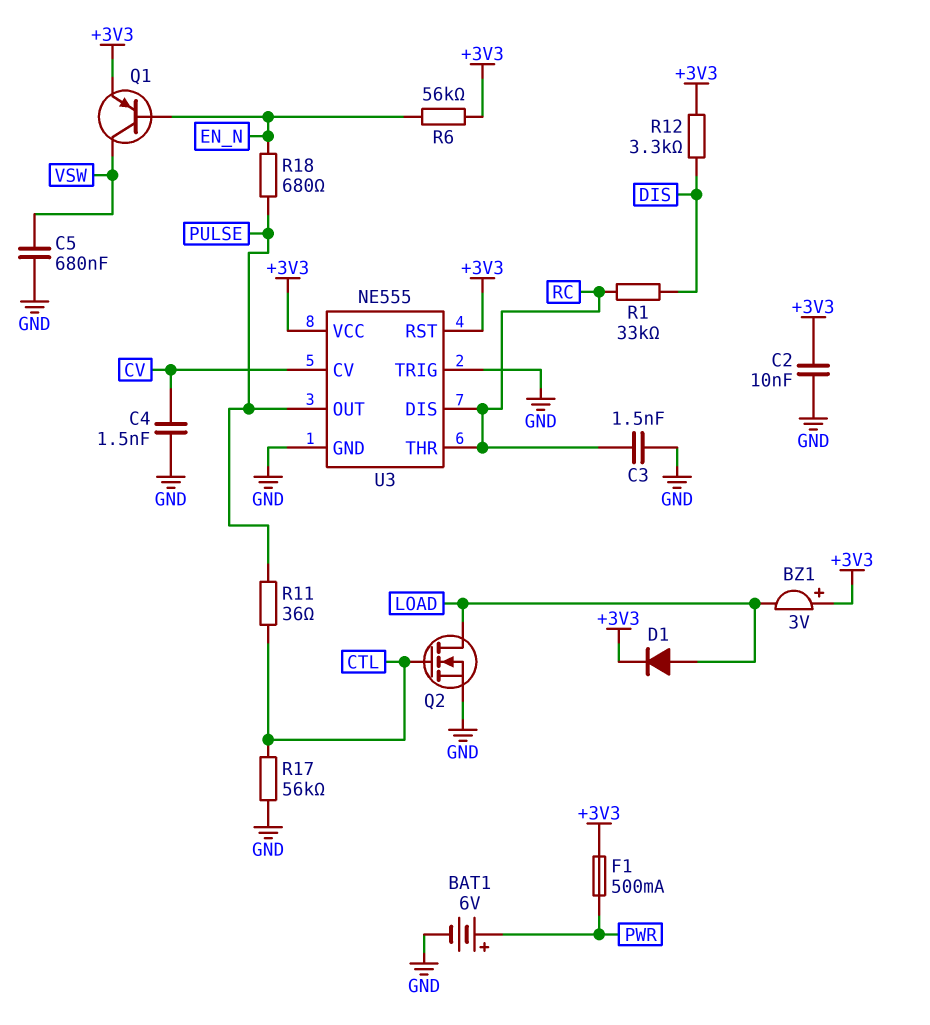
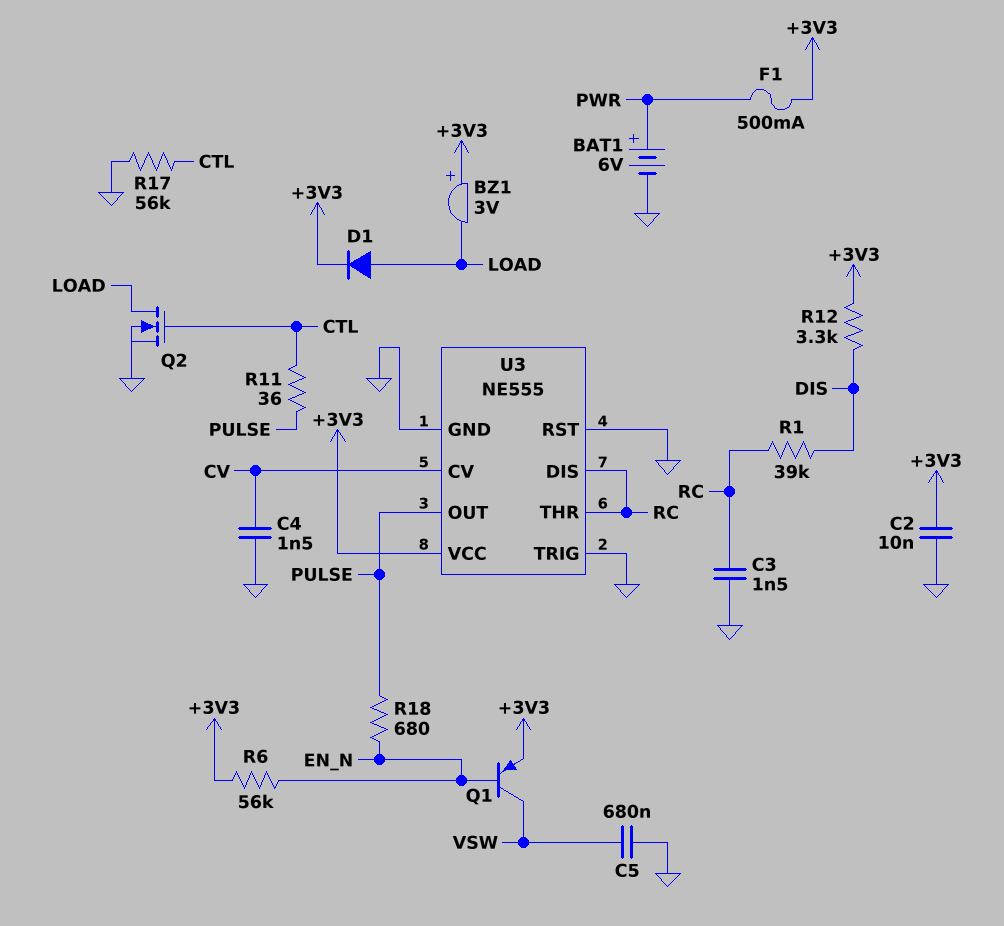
R1: 33k (DIS, RC) -> 39k (DIS, RC)
U3 pin RST: +3V3 -> GND

